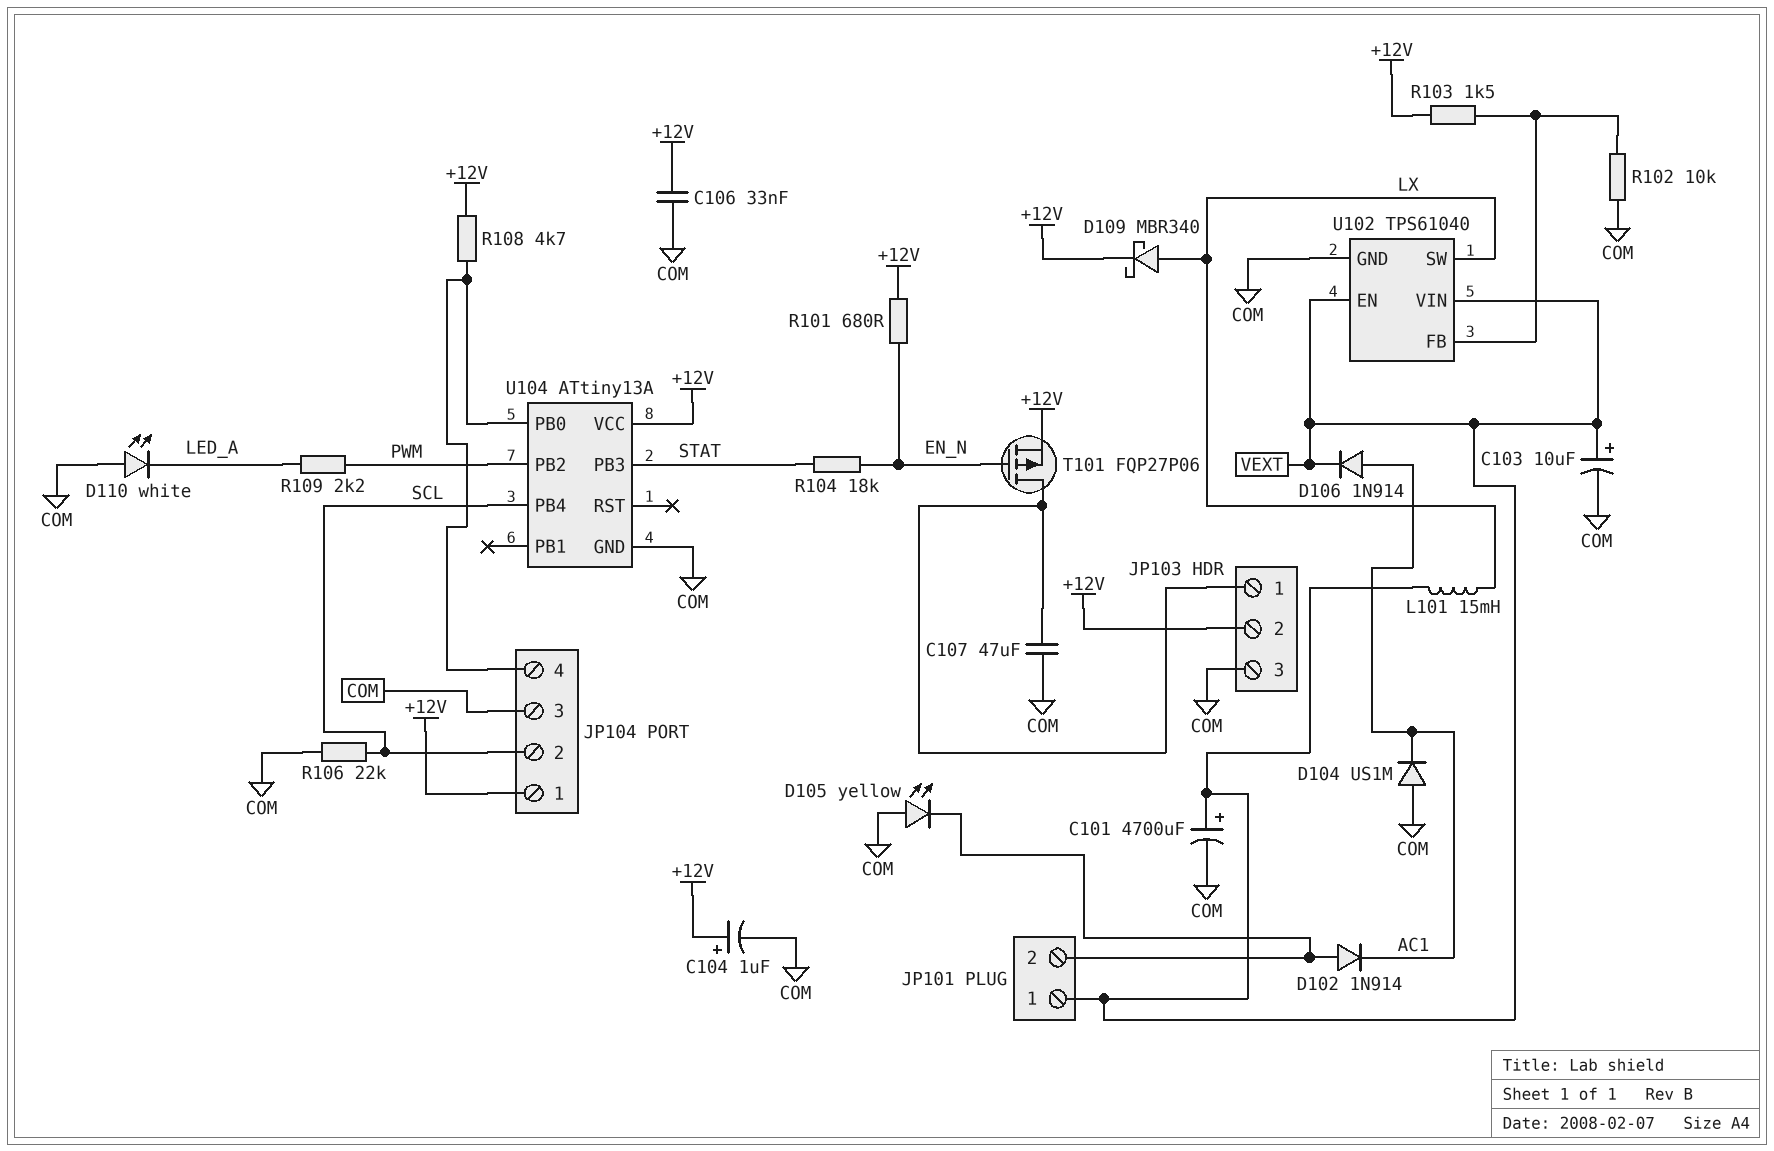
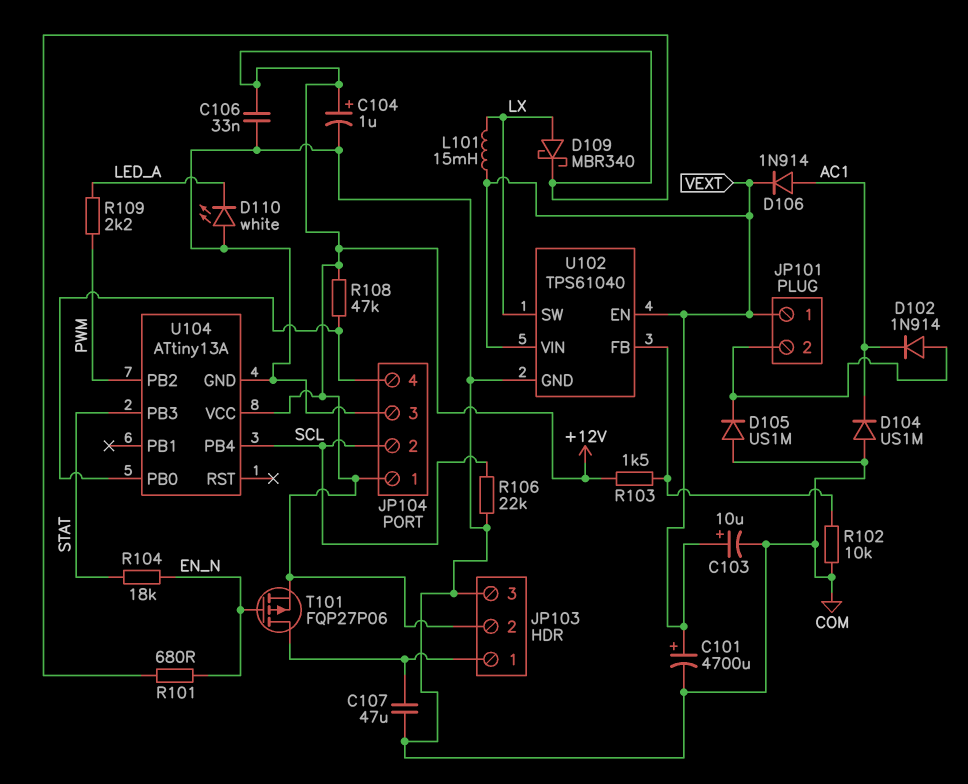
D105: LED yellow (A COM, K JP101/2) -> diode US1M (A COM, K JP101/2)
R108: 4.7k (+12V, JP104/4) -> 47k (+12V, JP104/4)

